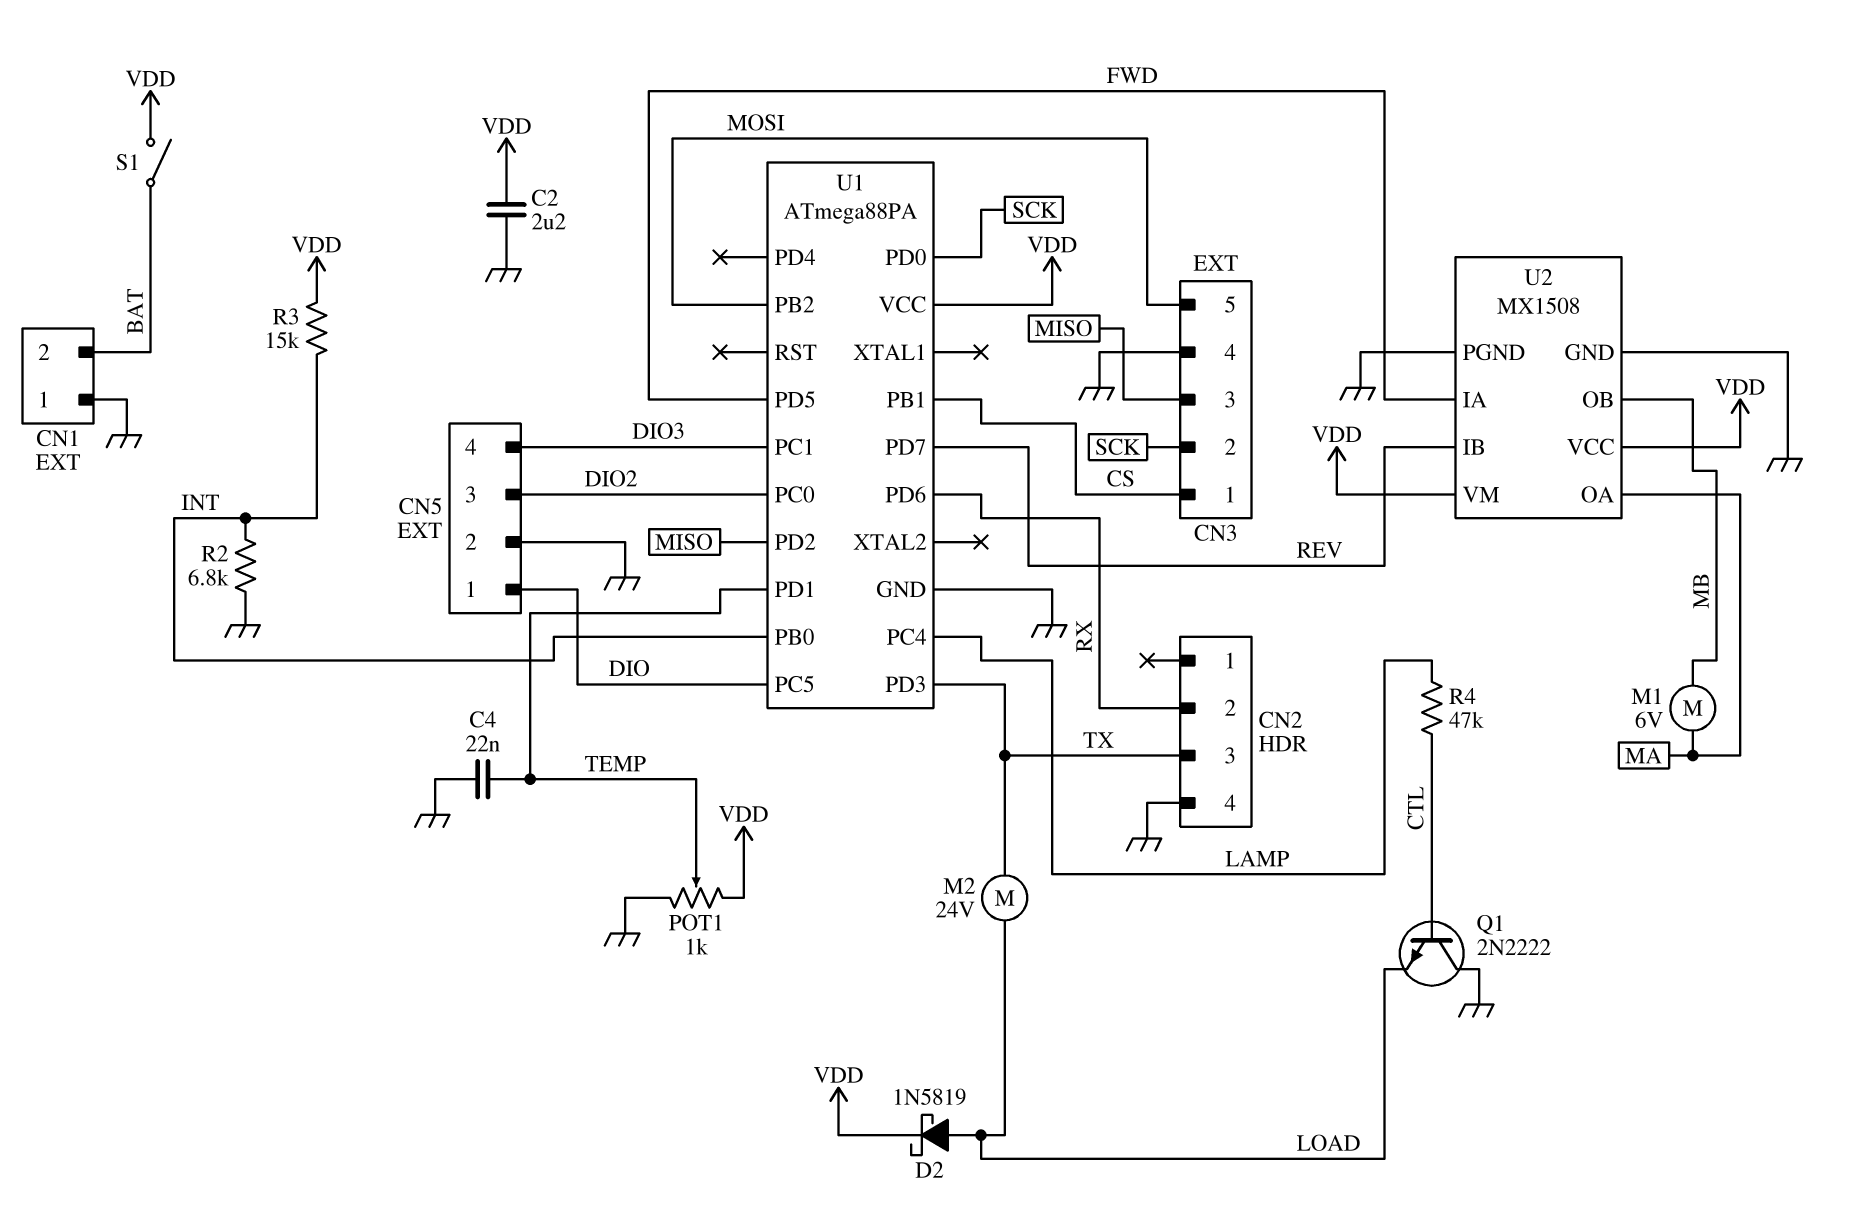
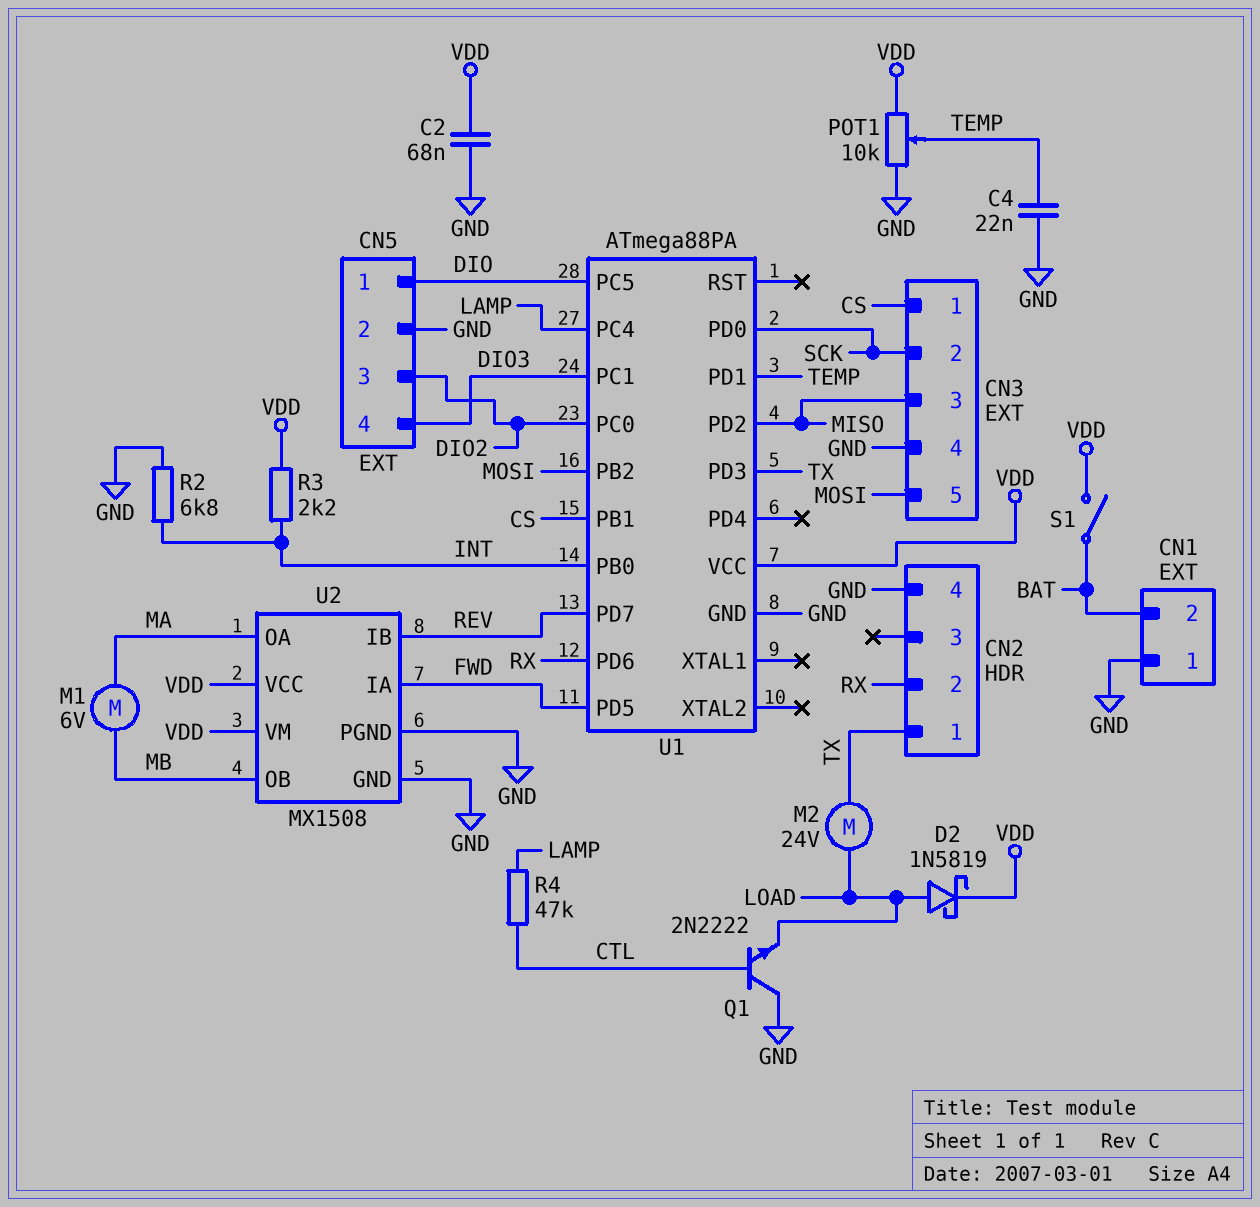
C2: 2.2uF (GND, VDD) -> 68nF (GND, VDD)
CN2 pin 1: none -> TX
CN2 pin 3: TX -> none
POT1: 1k (GND, VDD, wiper TEMP) -> 10k (GND, VDD, wiper TEMP)
R3: 15k (INT, VDD) -> 2.2k (INT, VDD)

